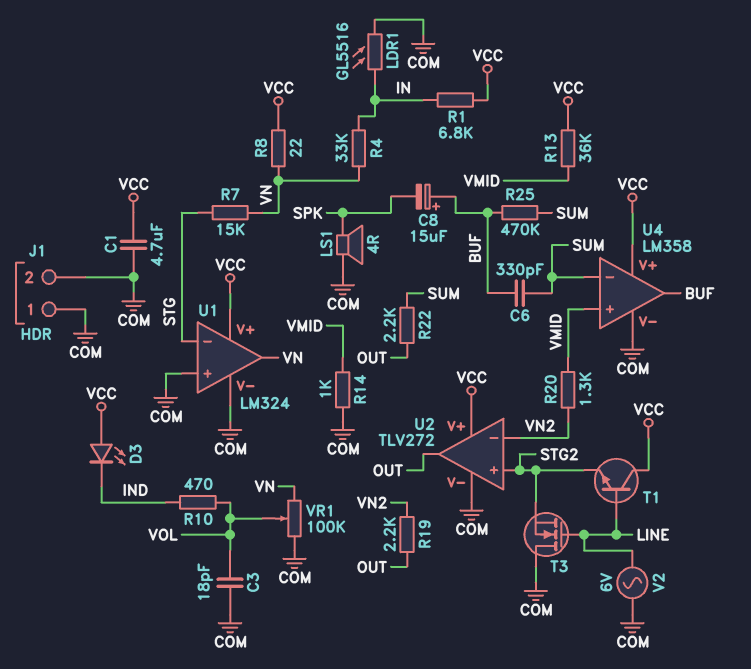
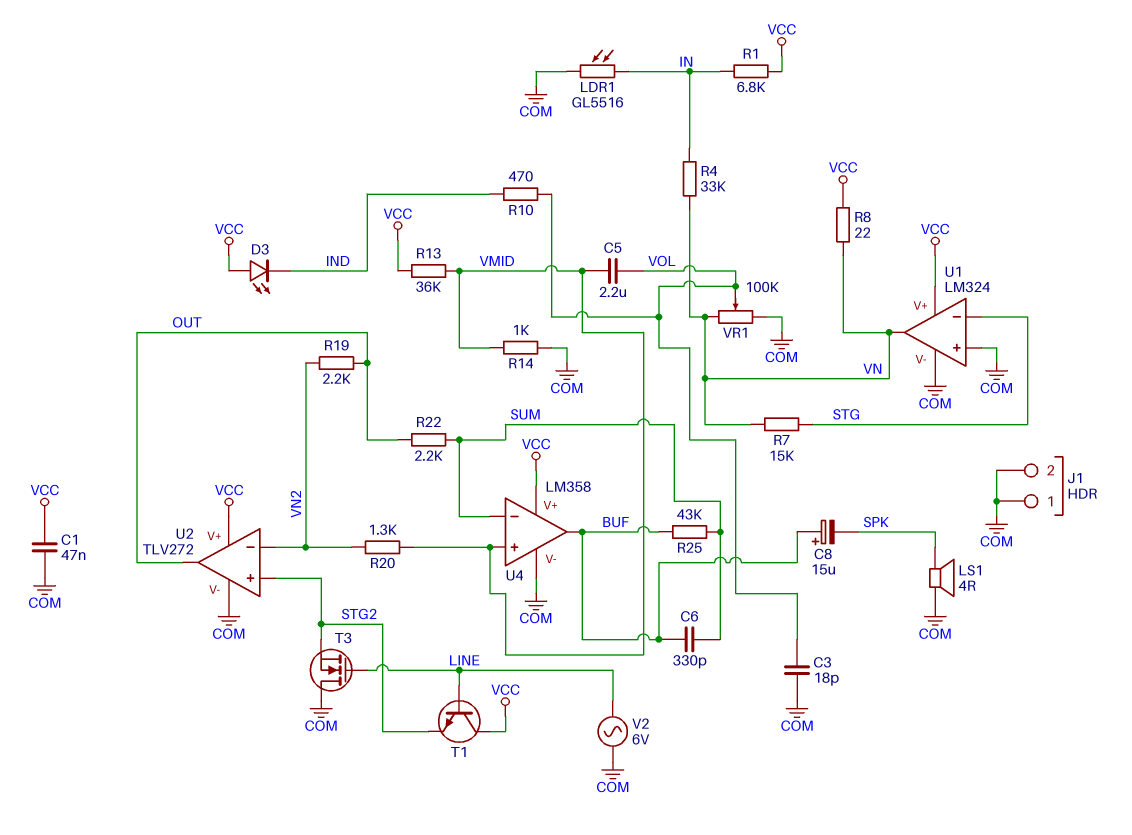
C1: 4.7uF (COM, VCC) -> 47nF (COM, VCC)
C5: none -> 2.2uF (VMID, VOL)
R25: 470k (BUF, SUM) -> 43k (BUF, SUM)

